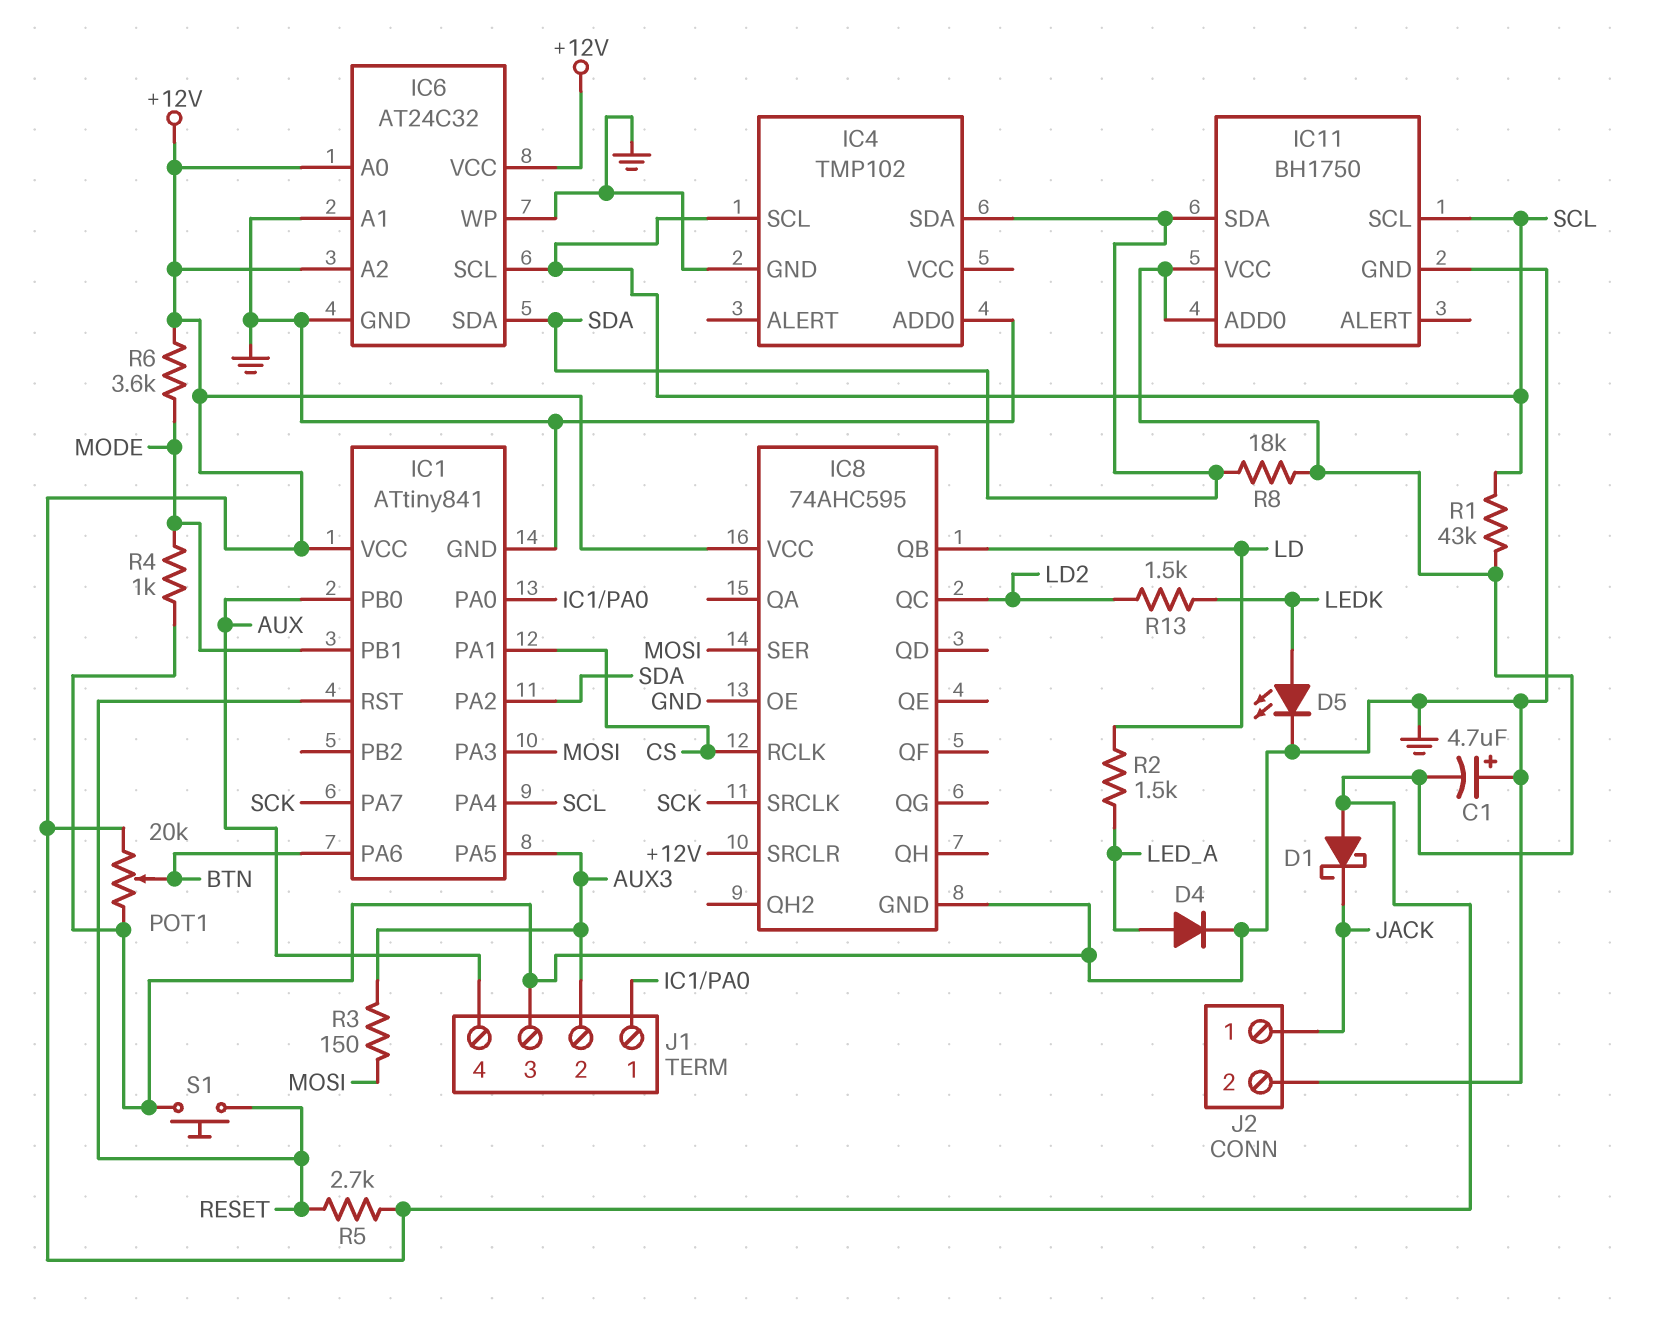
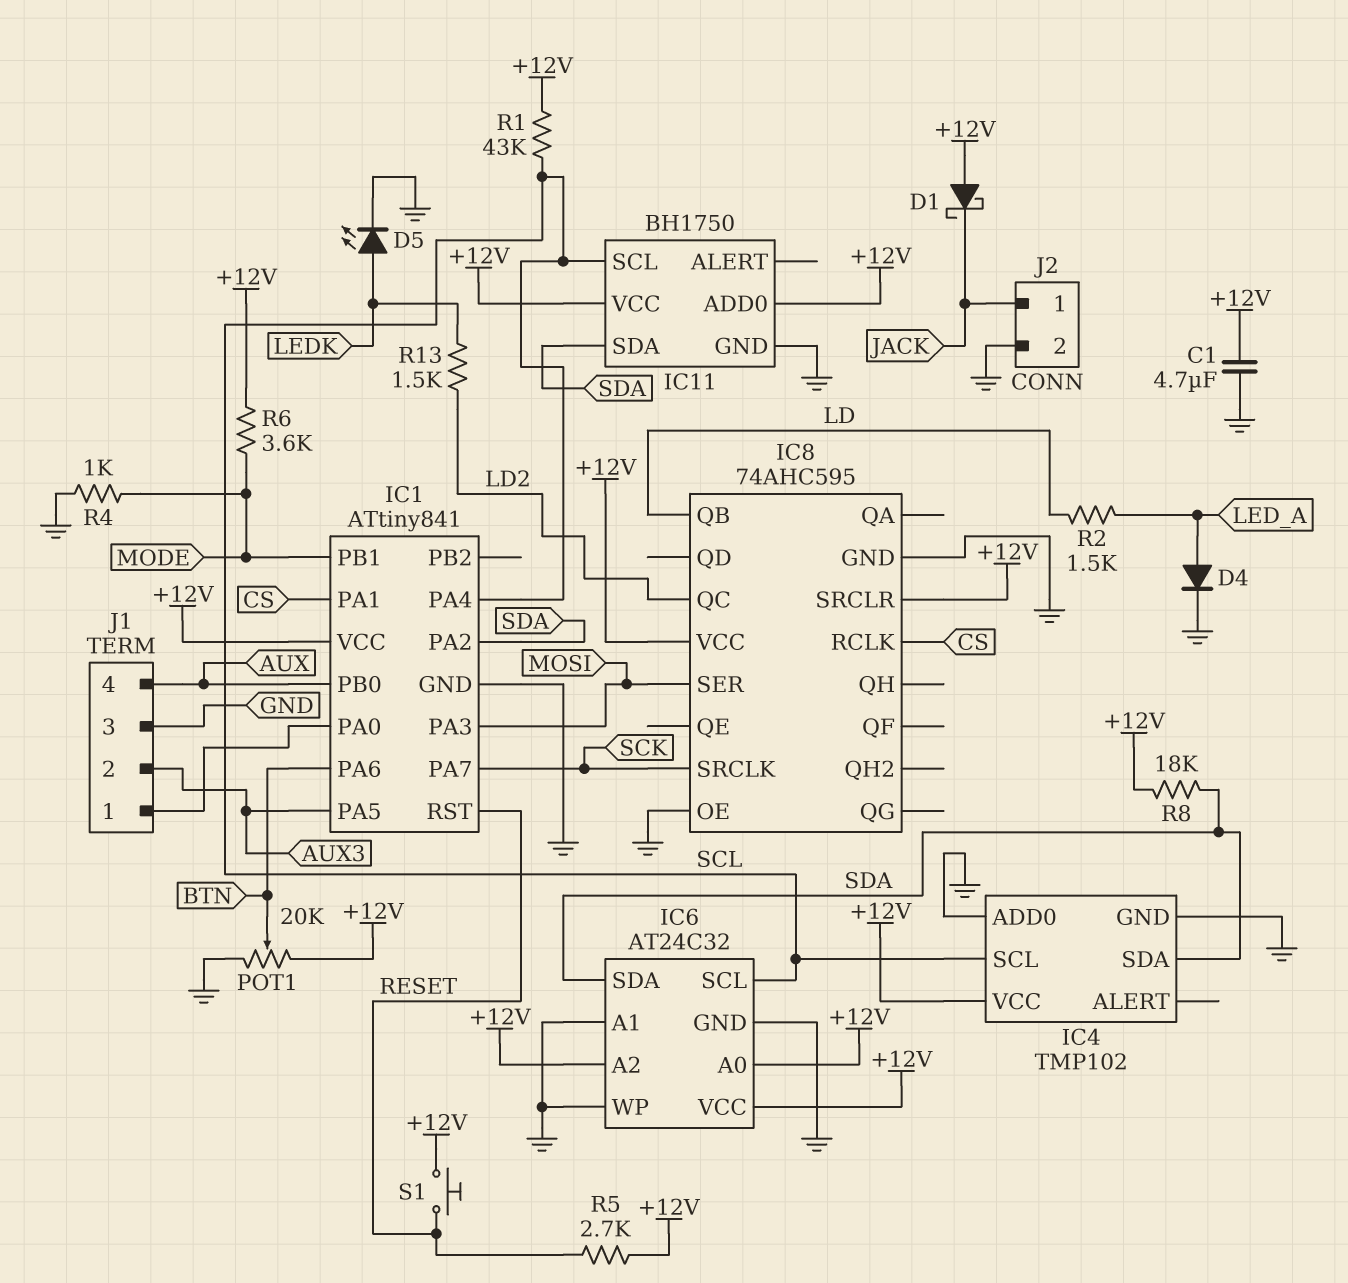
C1: 4.7uF (plus GND, minus +12V) -> 4.7uF (+12V, GND)
IC4 pin VCC: none -> +12V
R3: 150 (AUX3, MOSI) -> none
S1: button (GND, RESET) -> button (+12V, RESET)

